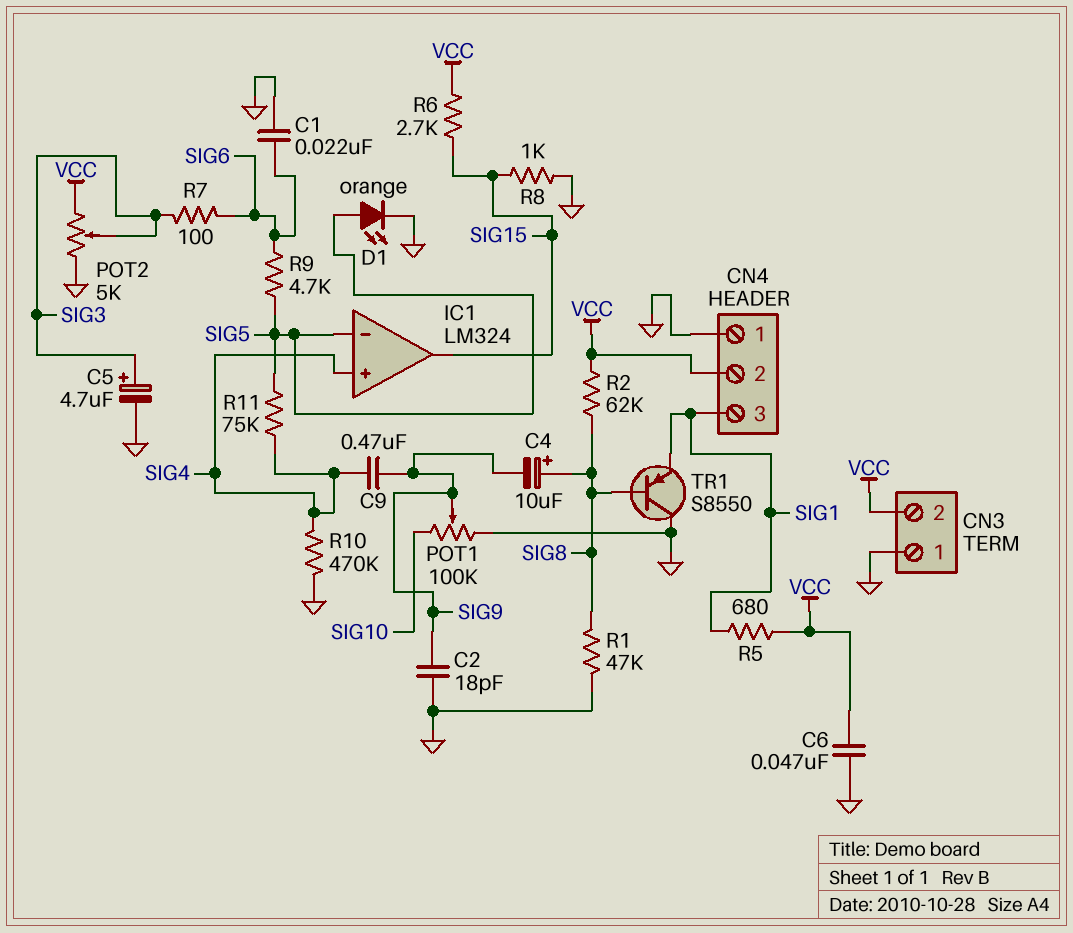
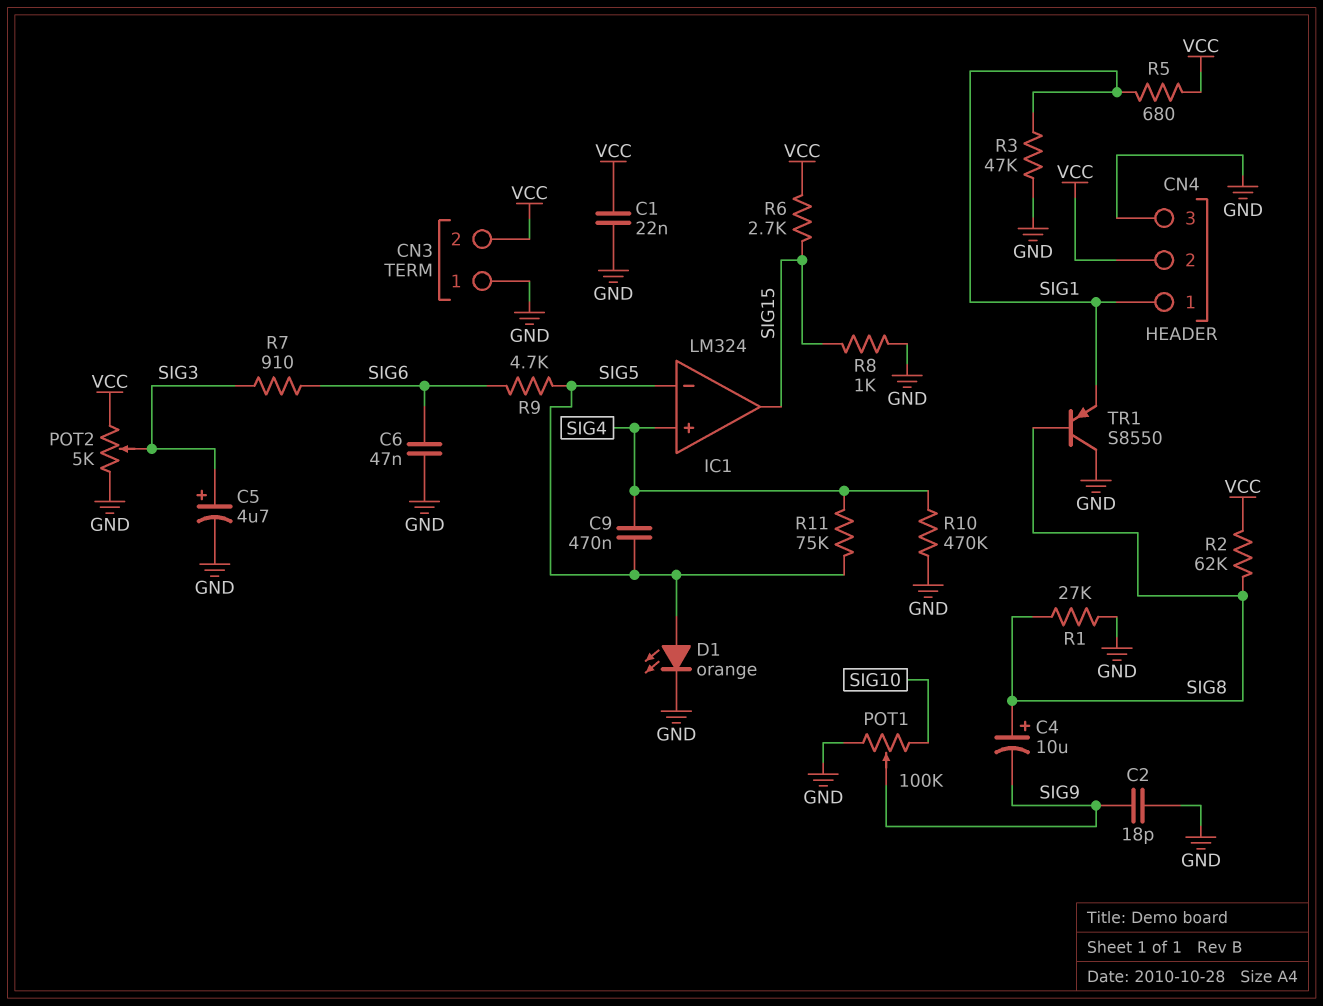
C1: 22nF (GND, SIG6) -> 22nF (GND, VCC)
C6: 47nF (GND, VCC) -> 47nF (GND, SIG6)
C9: 470nF (SIG4, SIG9) -> 470nF (SIG4, SIG5)
CN4 pin 1: GND -> SIG1
CN4 pin 3: SIG1 -> GND
R1: 47k (GND, SIG8) -> 27k (GND, SIG8)
R3: none -> 47k (GND, SIG1)
R7: 100 (SIG3, SIG6) -> 910 (SIG3, SIG6)

